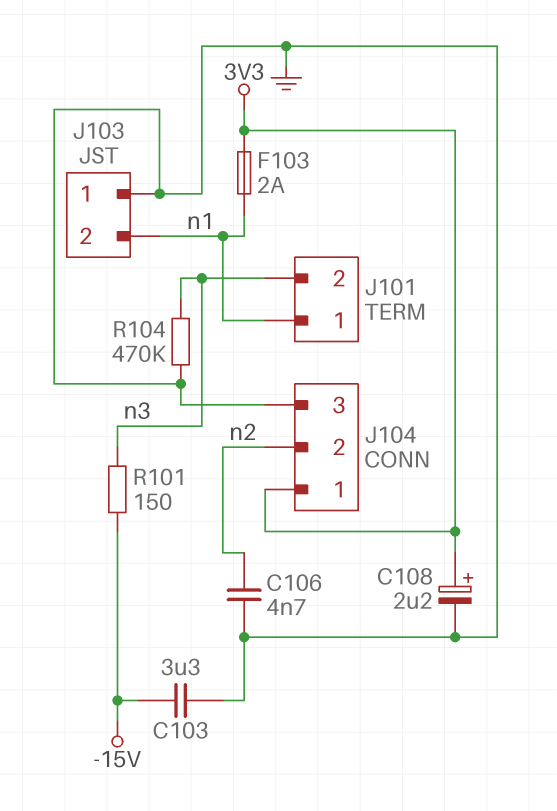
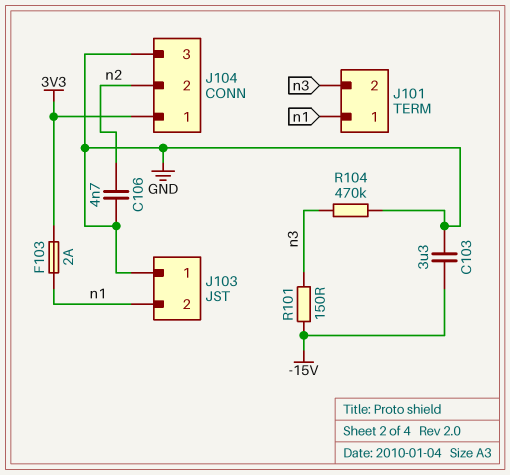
C108: 2.2uF (plus 3V3, minus GND) -> none

